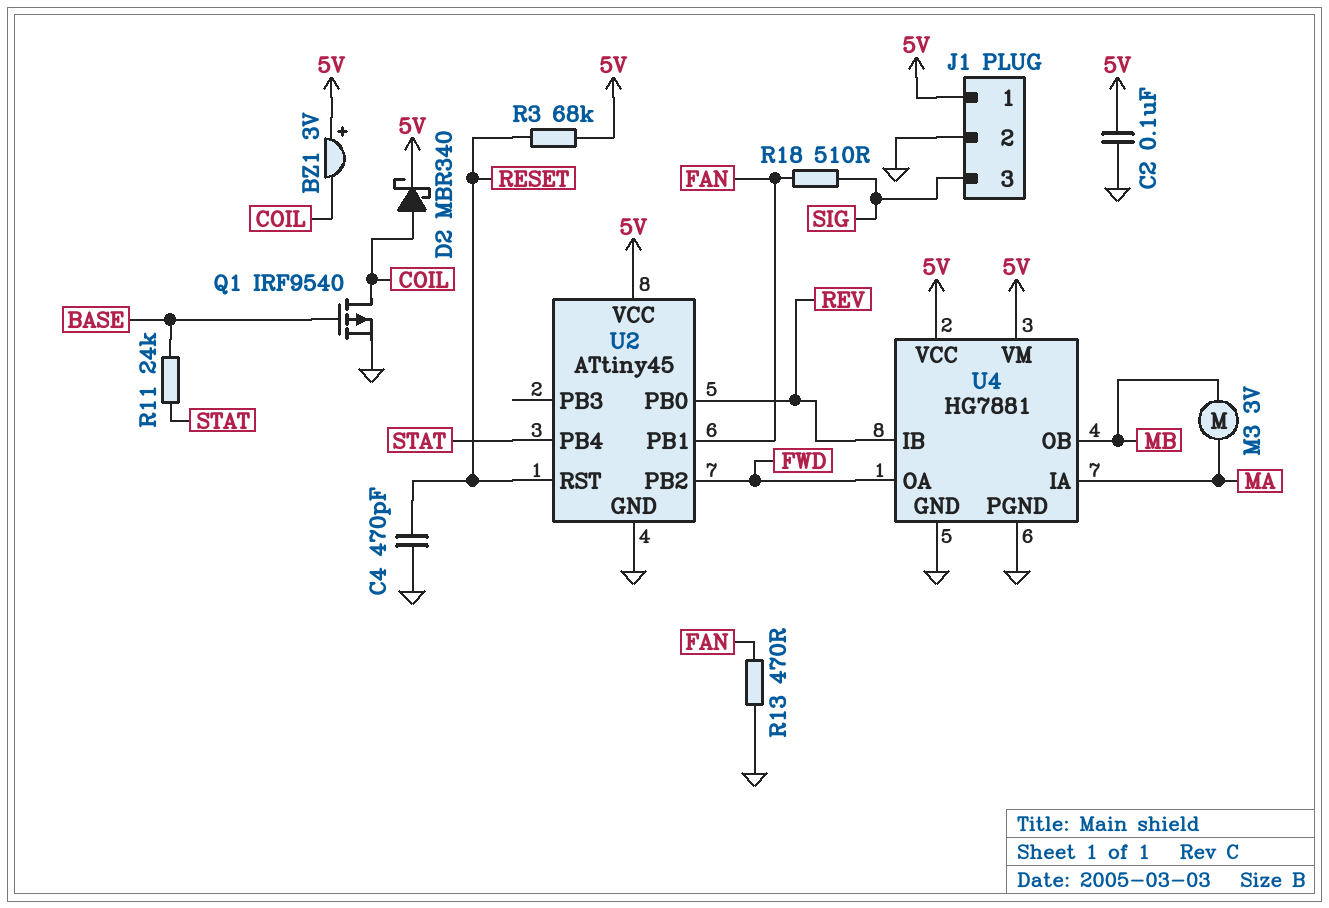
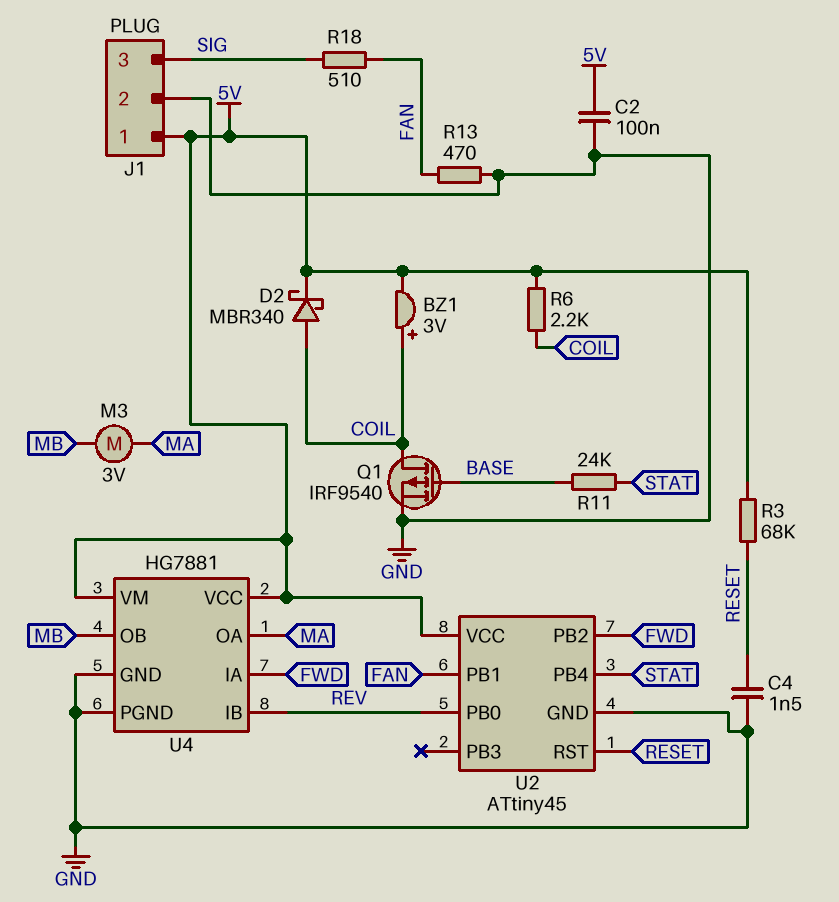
BZ1: buzzer 3V (plus 5V, minus COIL) -> buzzer 3V (plus COIL, minus 5V)
C4: 470pF (GND, RESET) -> 1.5nF (GND, RESET)
R6: none -> 2.2k (5V, COIL)
U4 pin IA: MA -> FWD
U4 pin OA: FWD -> MA

